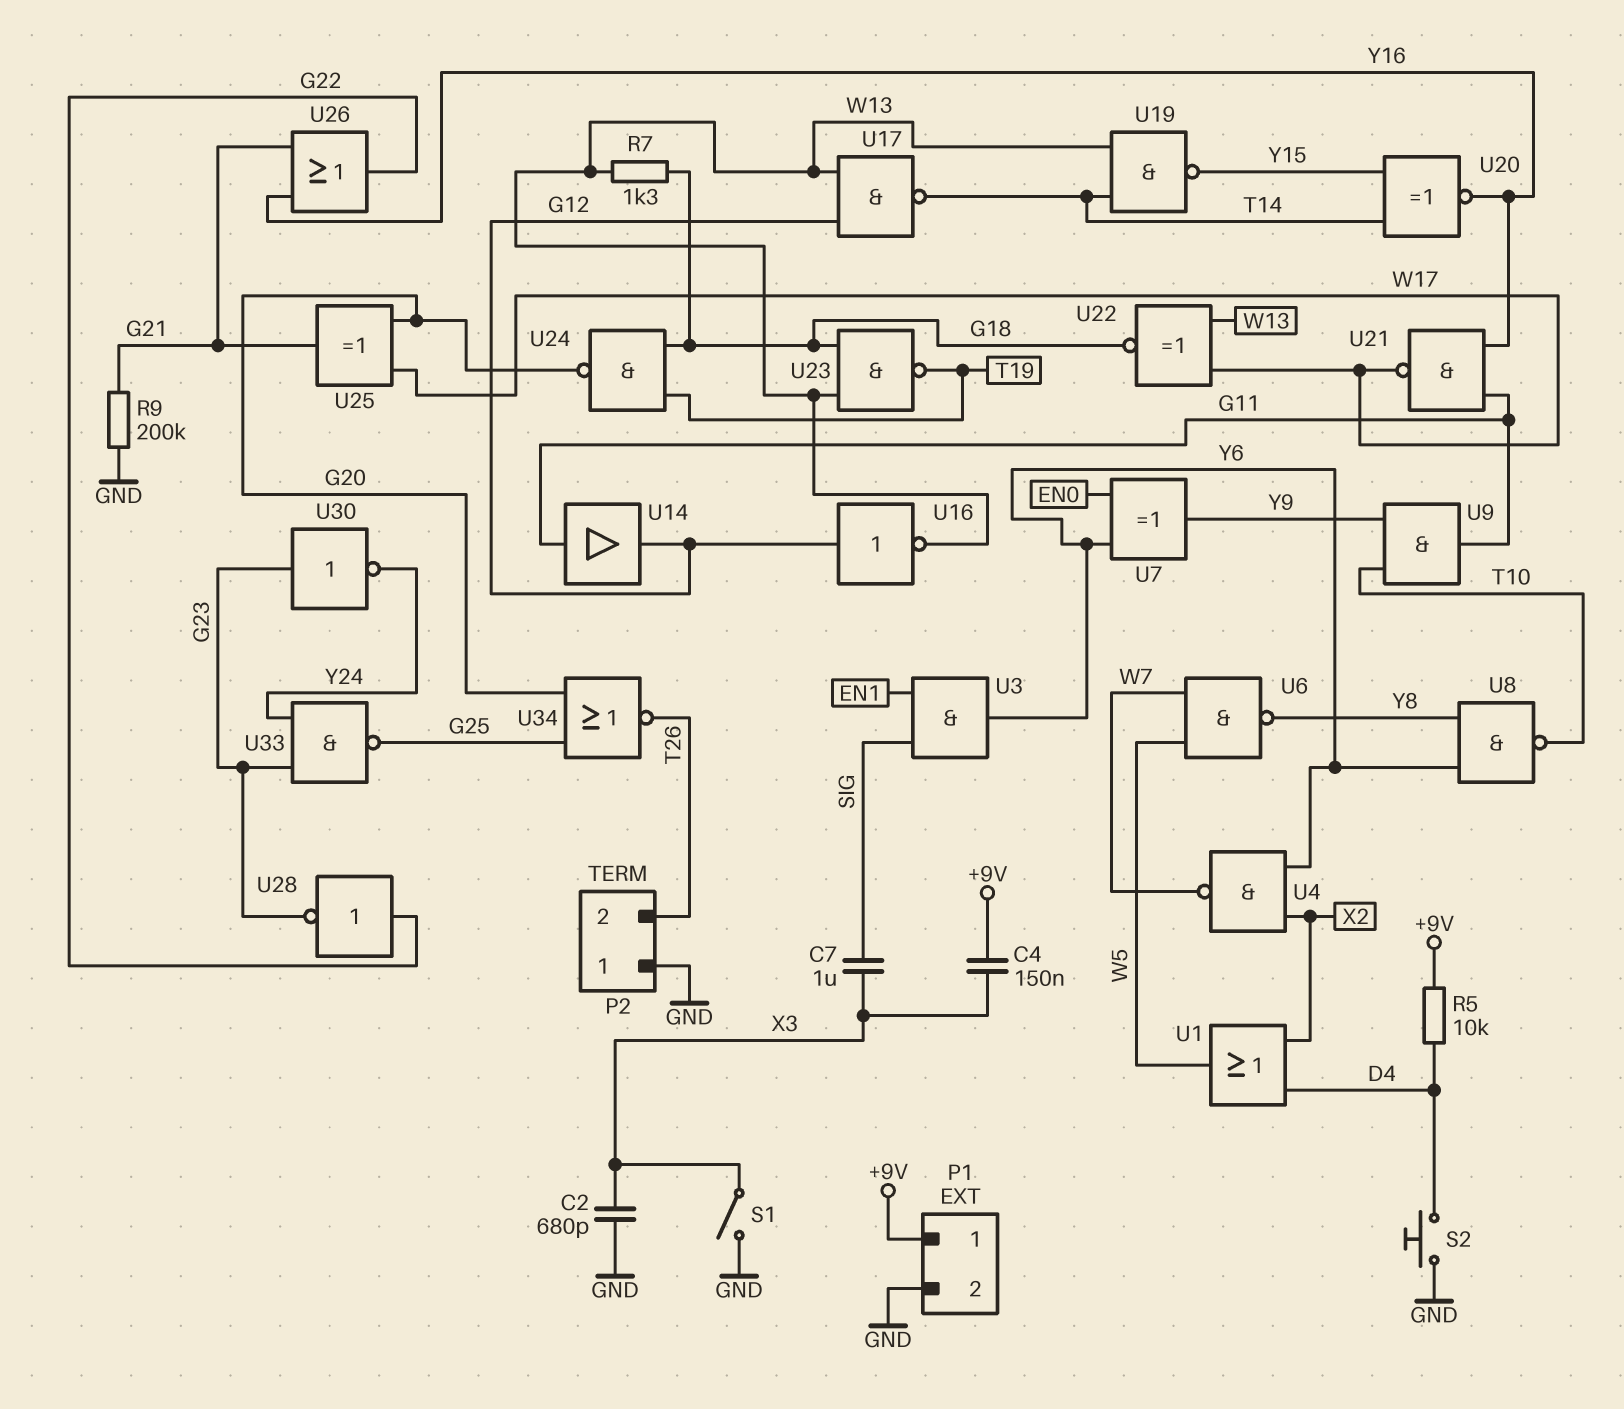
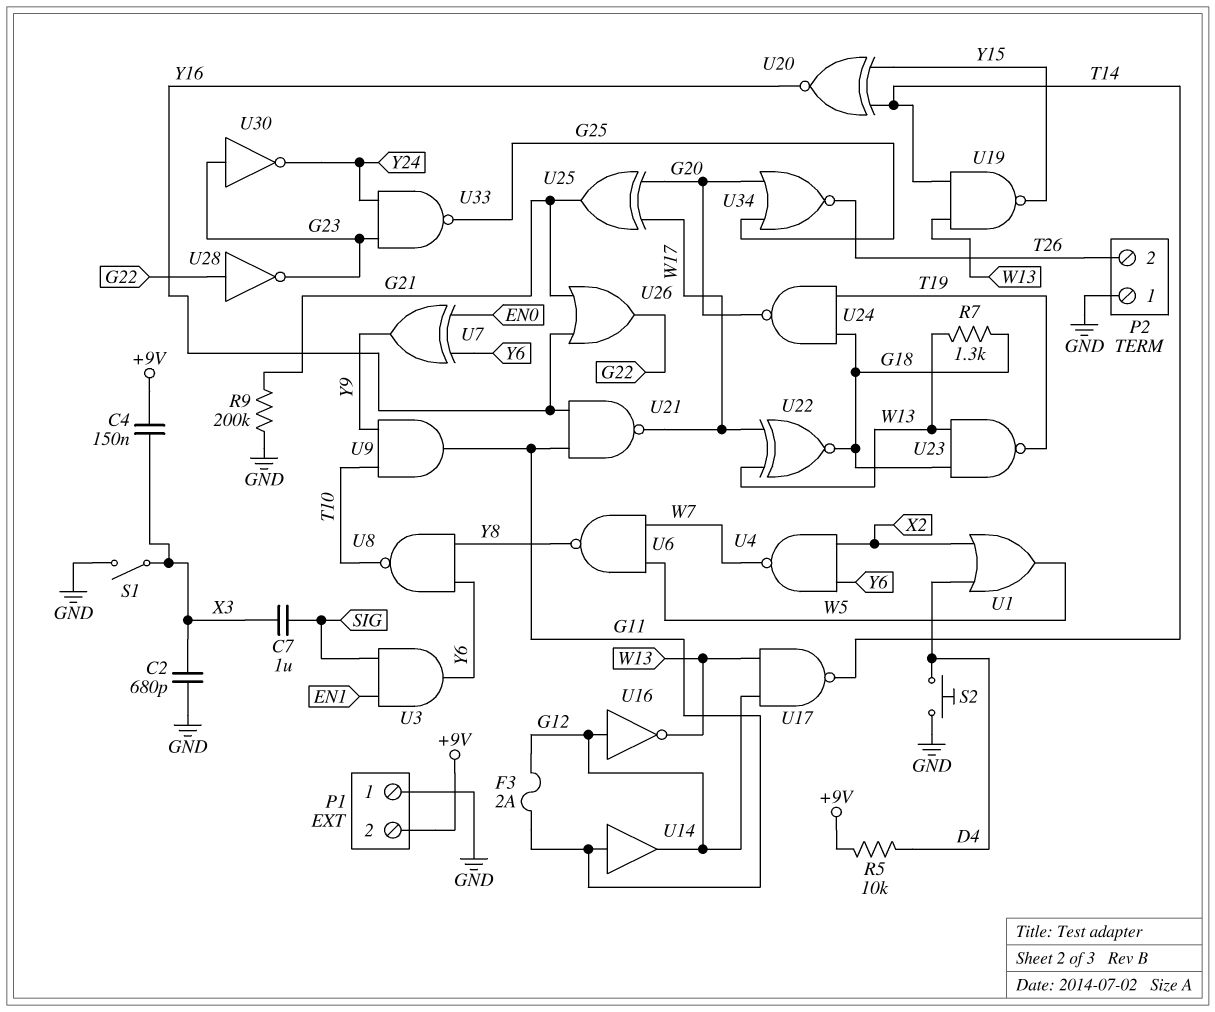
F3: none -> 2A (G11, G12)
P1 pin 1: +9V -> GND
P1 pin 2: GND -> +9V

